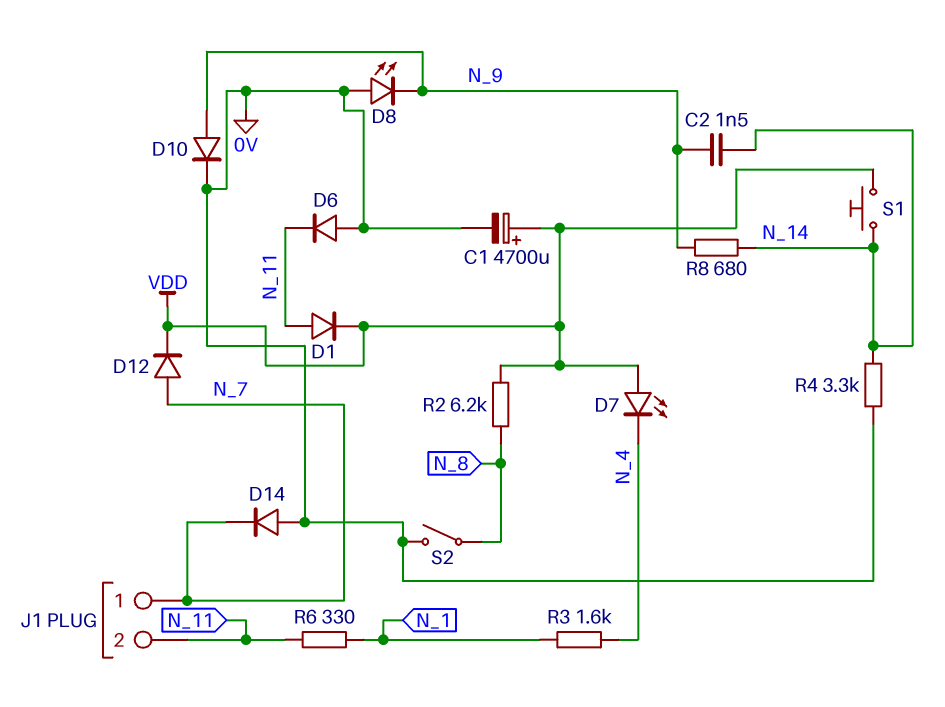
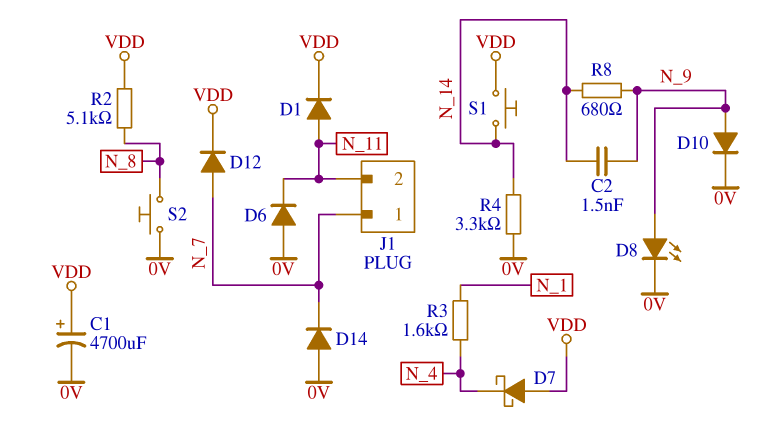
D7: LED (A VDD, K N_4) -> schottky (A VDD, K N_4)
D8: LED (A 0V, K N_9) -> LED (A N_9, K 0V)
R2: 6.2k (N_8, VDD) -> 5.1k (N_8, VDD)
R6: 330 (N_1, N_11) -> none
S2: switch (0V, N_8) -> button (0V, N_8)

